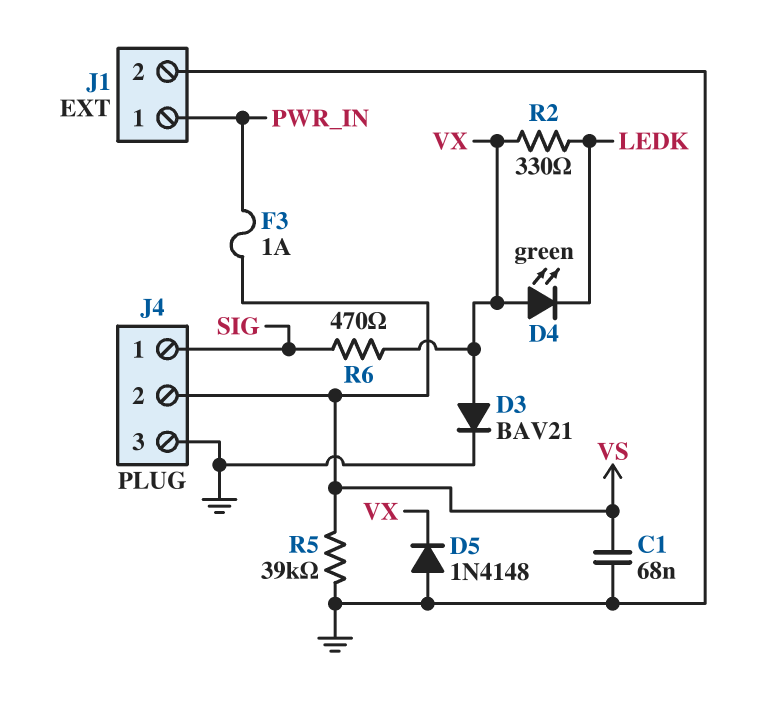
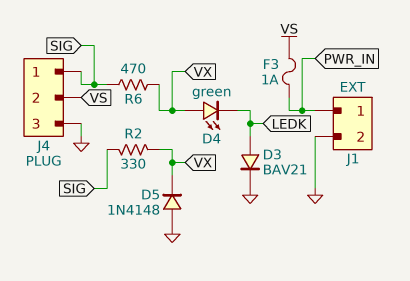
C1: 68nF (GND, VS) -> none
D3: diode BAV21 (A VX, K GND) -> diode BAV21 (A LEDK, K GND)
R2: 330 (LEDK, VX) -> 330 (SIG, VX)
R5: 39k (GND, VS) -> none

